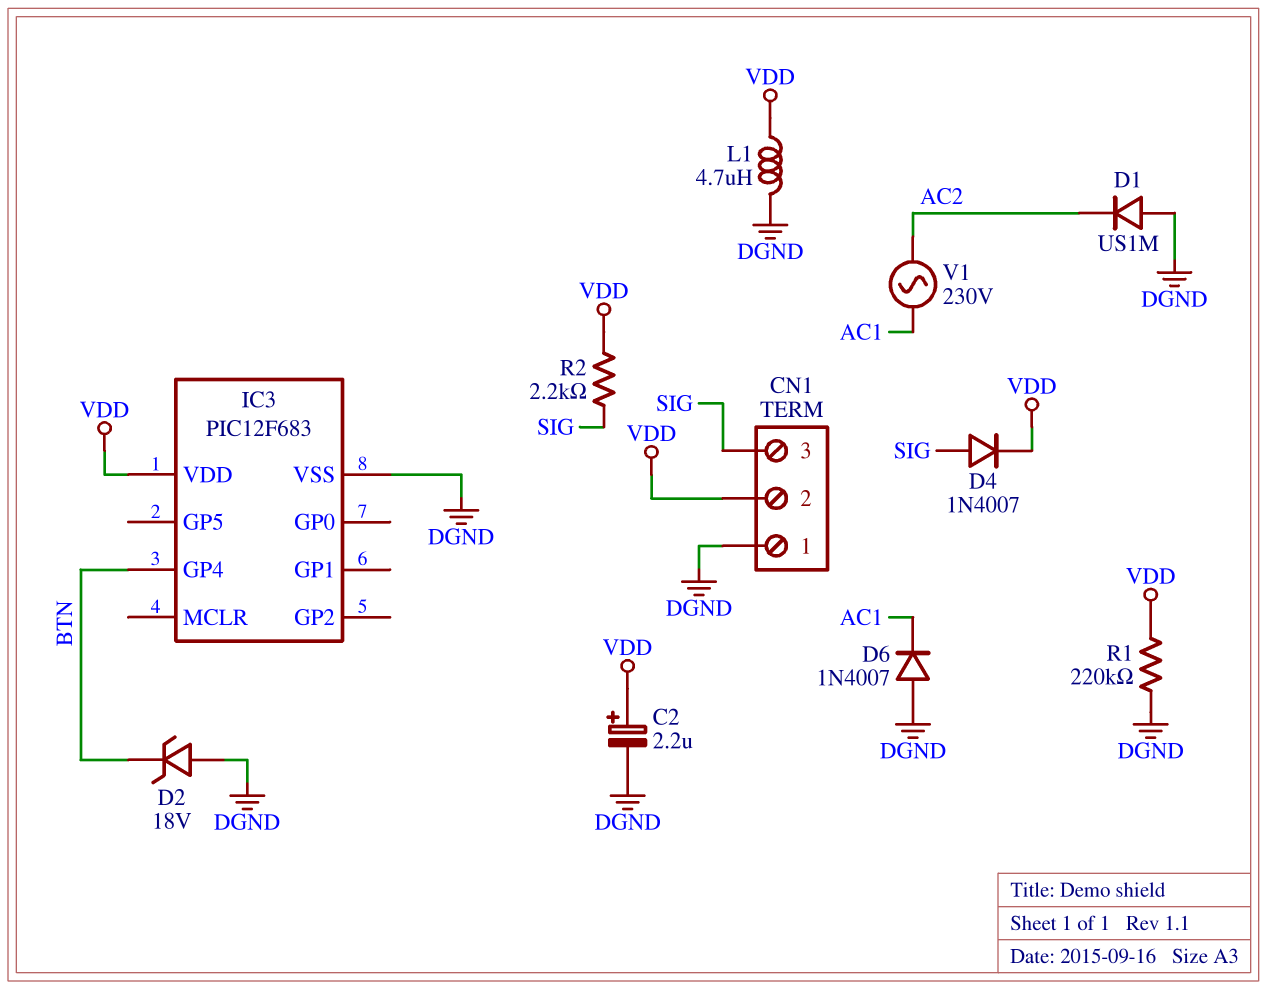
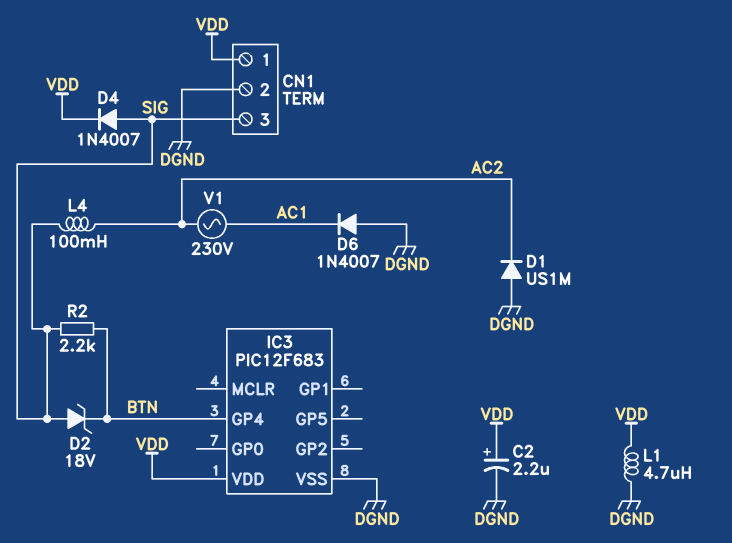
CN1 pin 1: DGND -> VDD
CN1 pin 2: VDD -> DGND
D2: zener 18V (A DGND, K BTN) -> zener 18V (A SIG, K BTN)
L4: none -> 100mH (AC2, SIG)
R1: 220k (DGND, VDD) -> none
R2: 2.2k (SIG, VDD) -> 2.2k (BTN, SIG)

